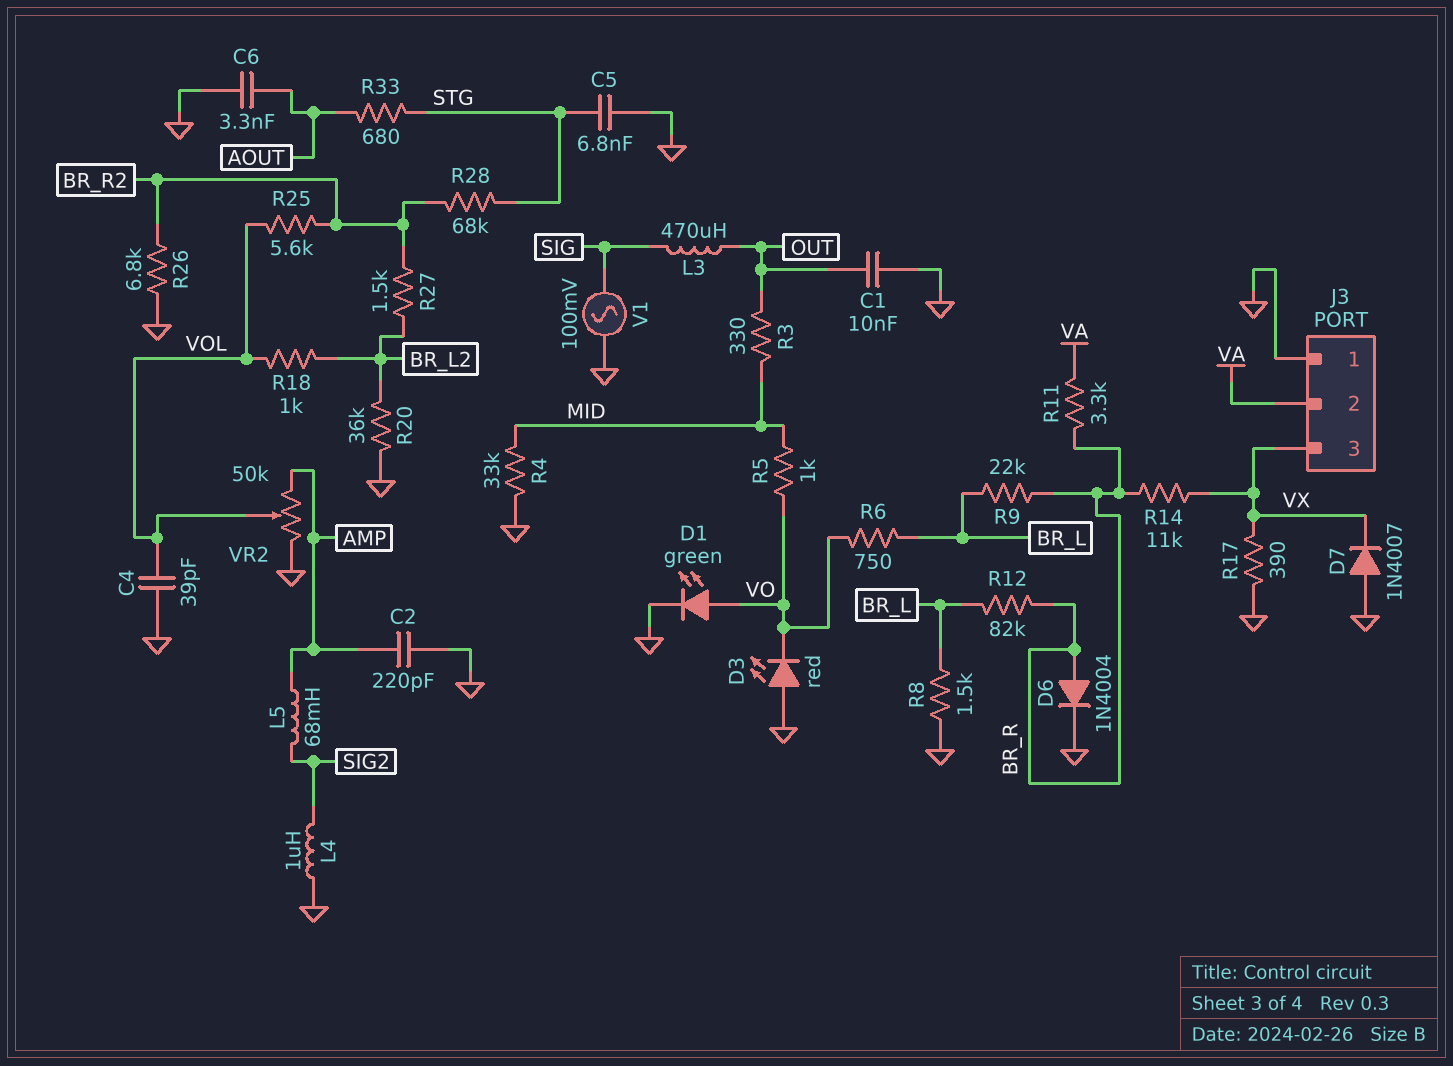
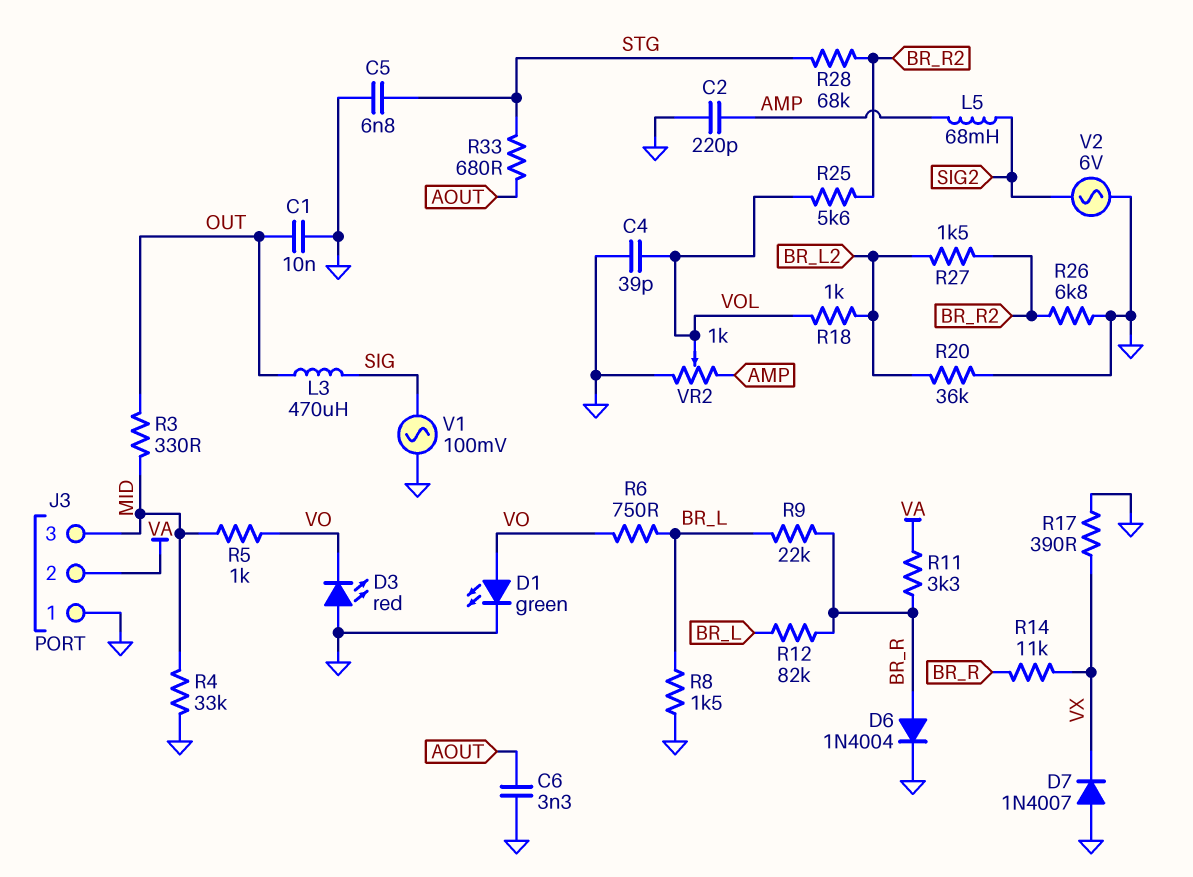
J3 pin 3: VX -> MID
L4: 1uH (GND, SIG2) -> none
V2: none -> AC 6V (GND, SIG2)
VR2: 50k (AMP, GND, wiper VOL) -> 1k (AMP, GND, wiper VOL)

